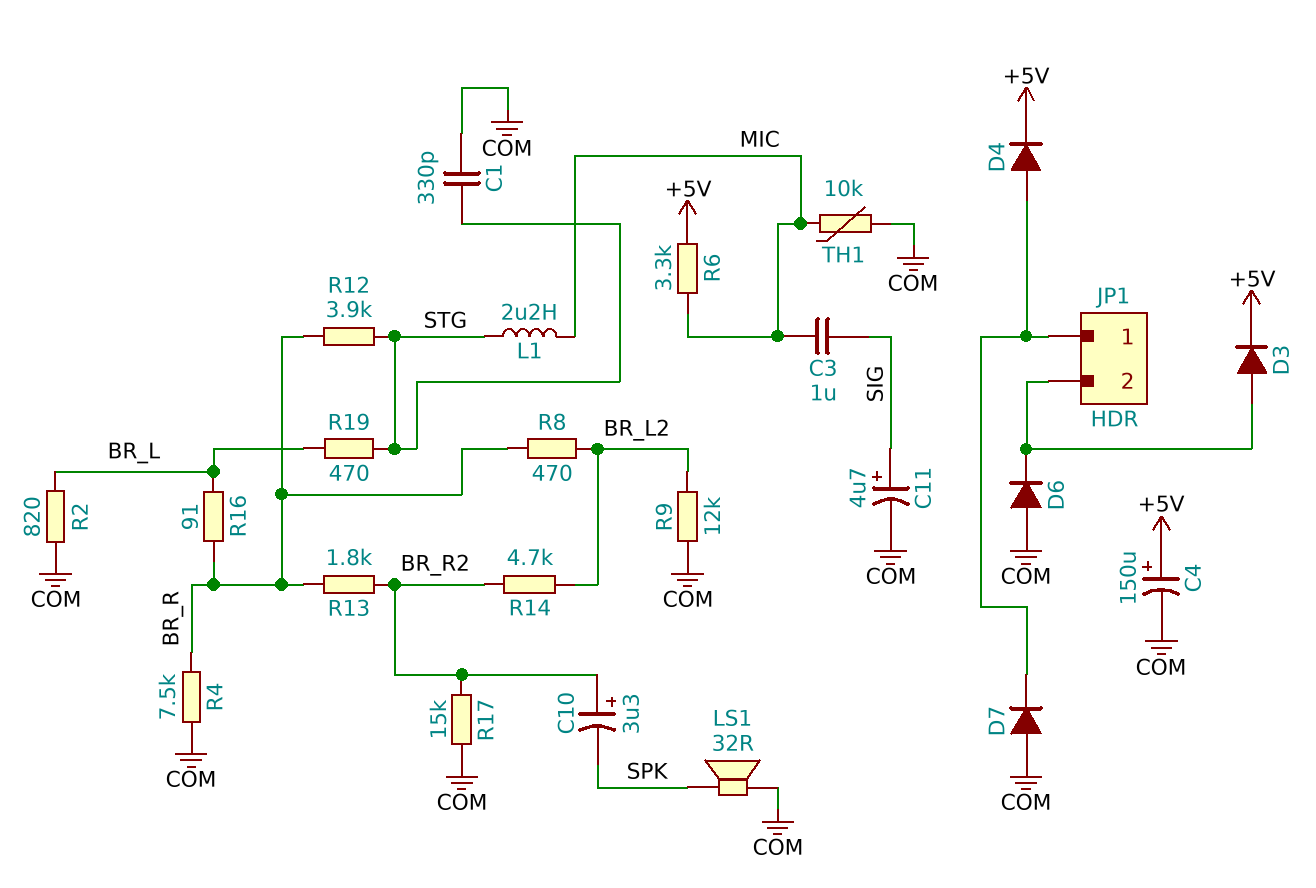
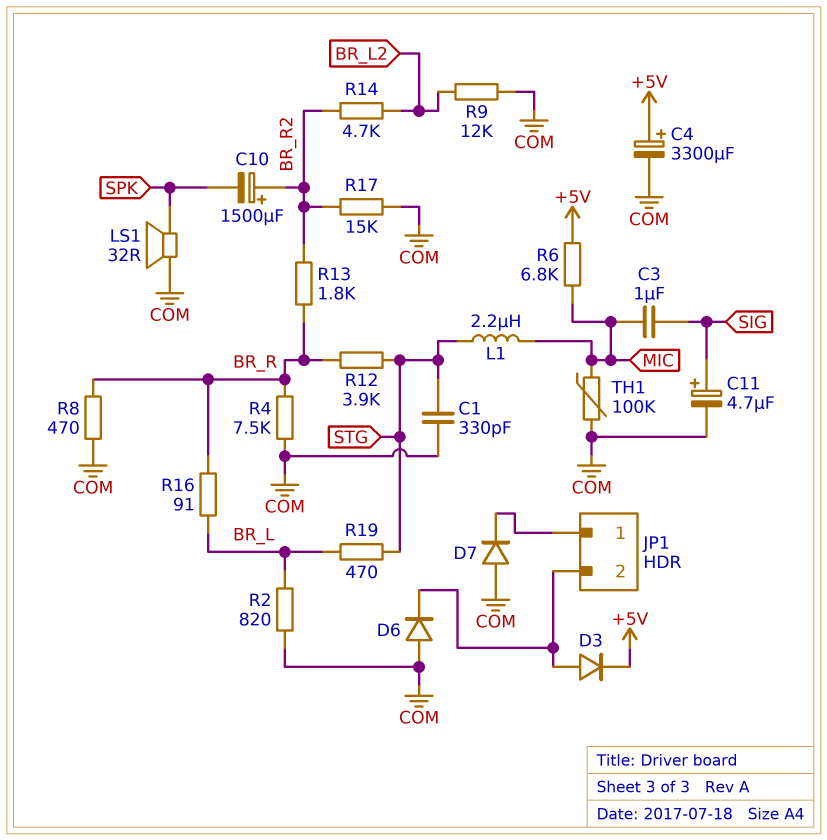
C4: 150uF (plus +5V, minus COM) -> 3300uF (plus +5V, minus COM)
C10: 3.3uF (plus BR_R2, minus SPK) -> 1500uF (plus BR_R2, minus SPK)
D4: diode (A JP1/1, K +5V) -> none
R6: 3.3k (+5V, MIC) -> 6.8k (+5V, MIC)
R8: 470 (BR_L2, BR_R) -> 470 (BR_R, COM)
TH1: 10k (COM, MIC) -> 100k (COM, MIC)

